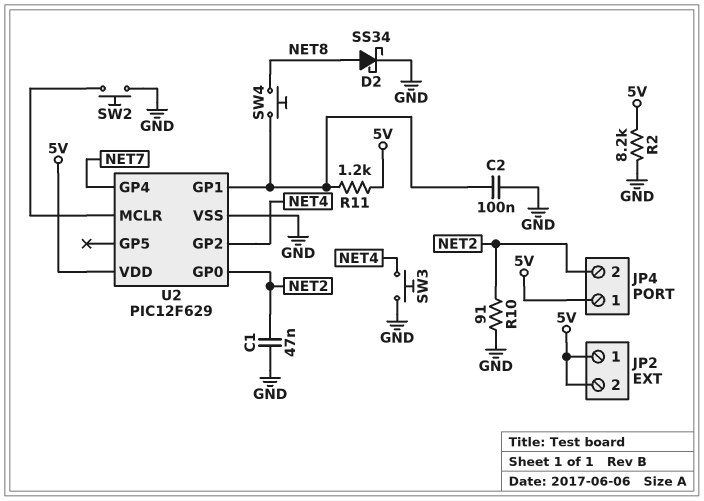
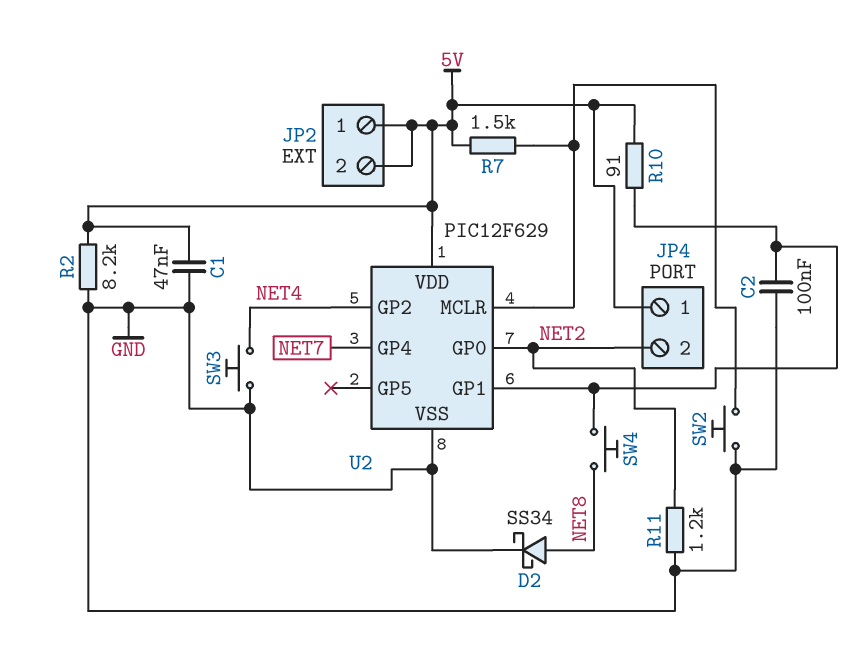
C1: 47nF (GND, NET2) -> 47nF (5V, GND)
R7: none -> 1.5k (5V, U2/MCLR)
R10: 91 (GND, NET2) -> 91 (5V, U2/GP1)
R11: 1.2k (5V, U2/GP1) -> 1.2k (GND, NET2)

